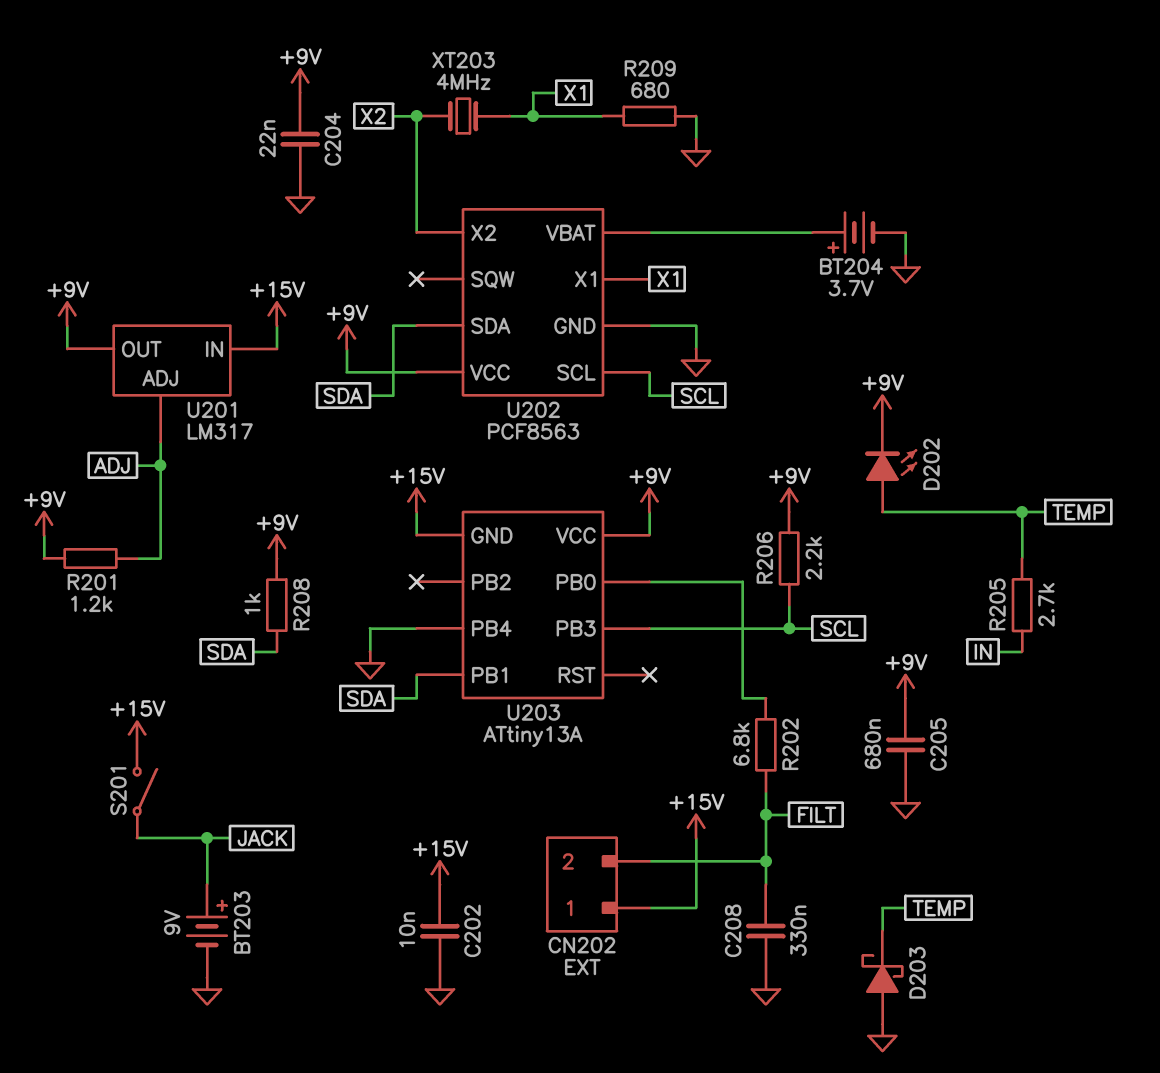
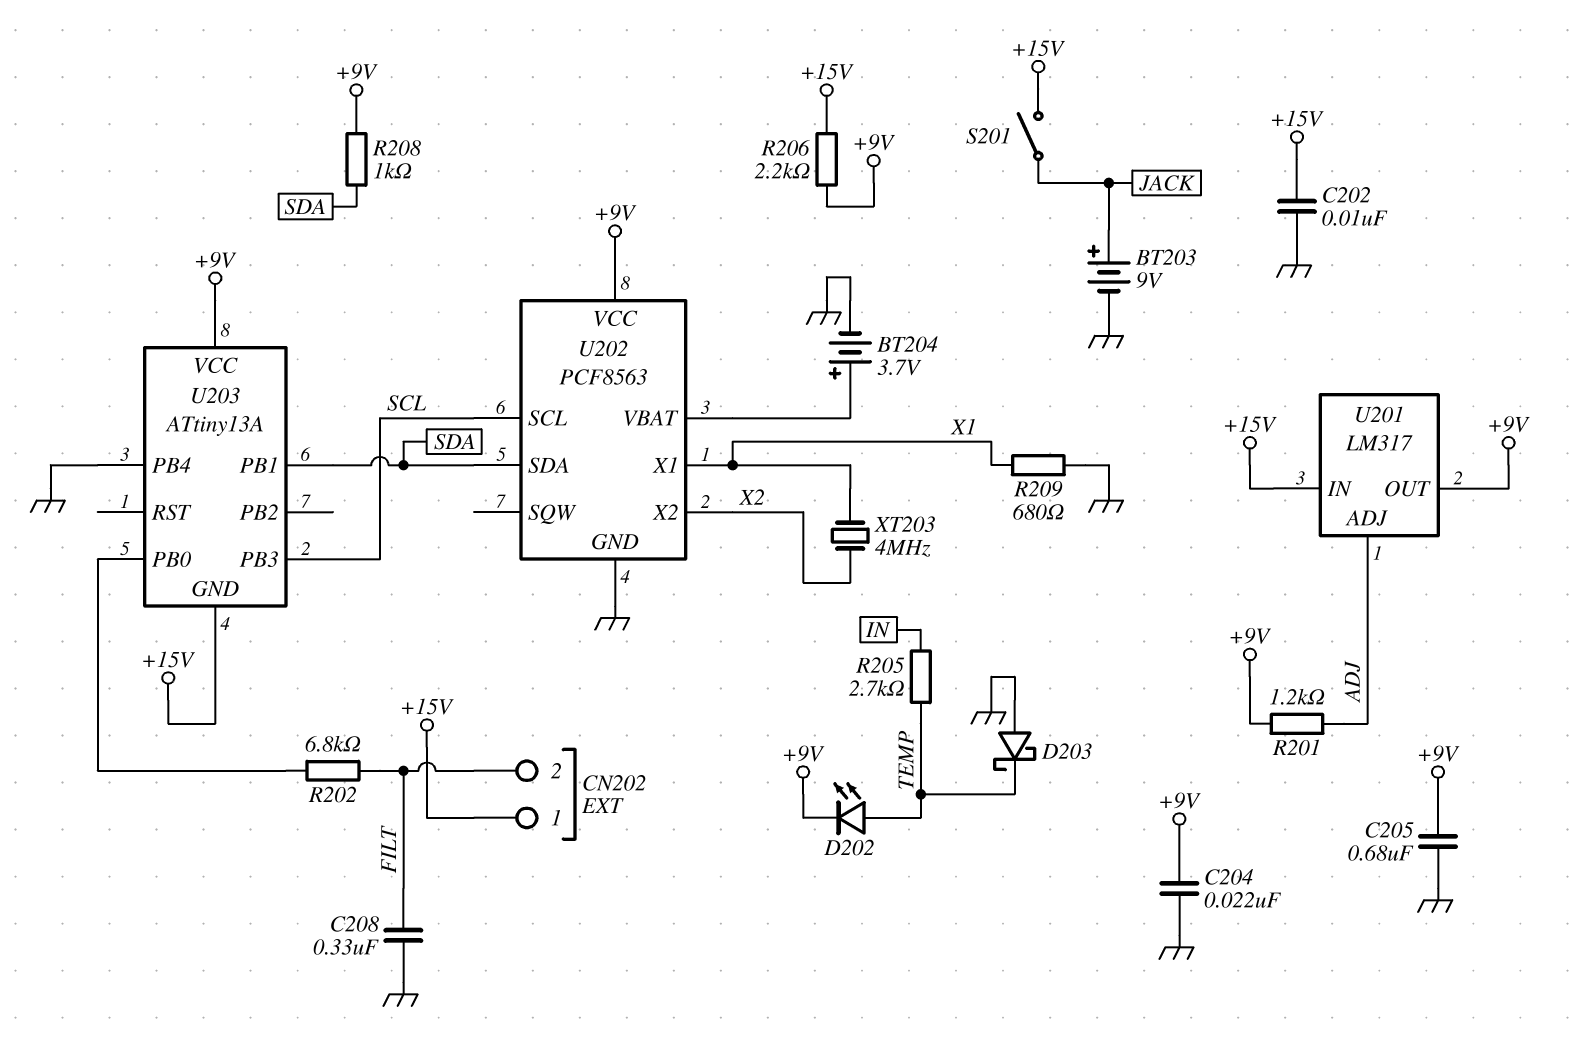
R206: 2.2k (+9V, SCL) -> 2.2k (+9V, +15V)

